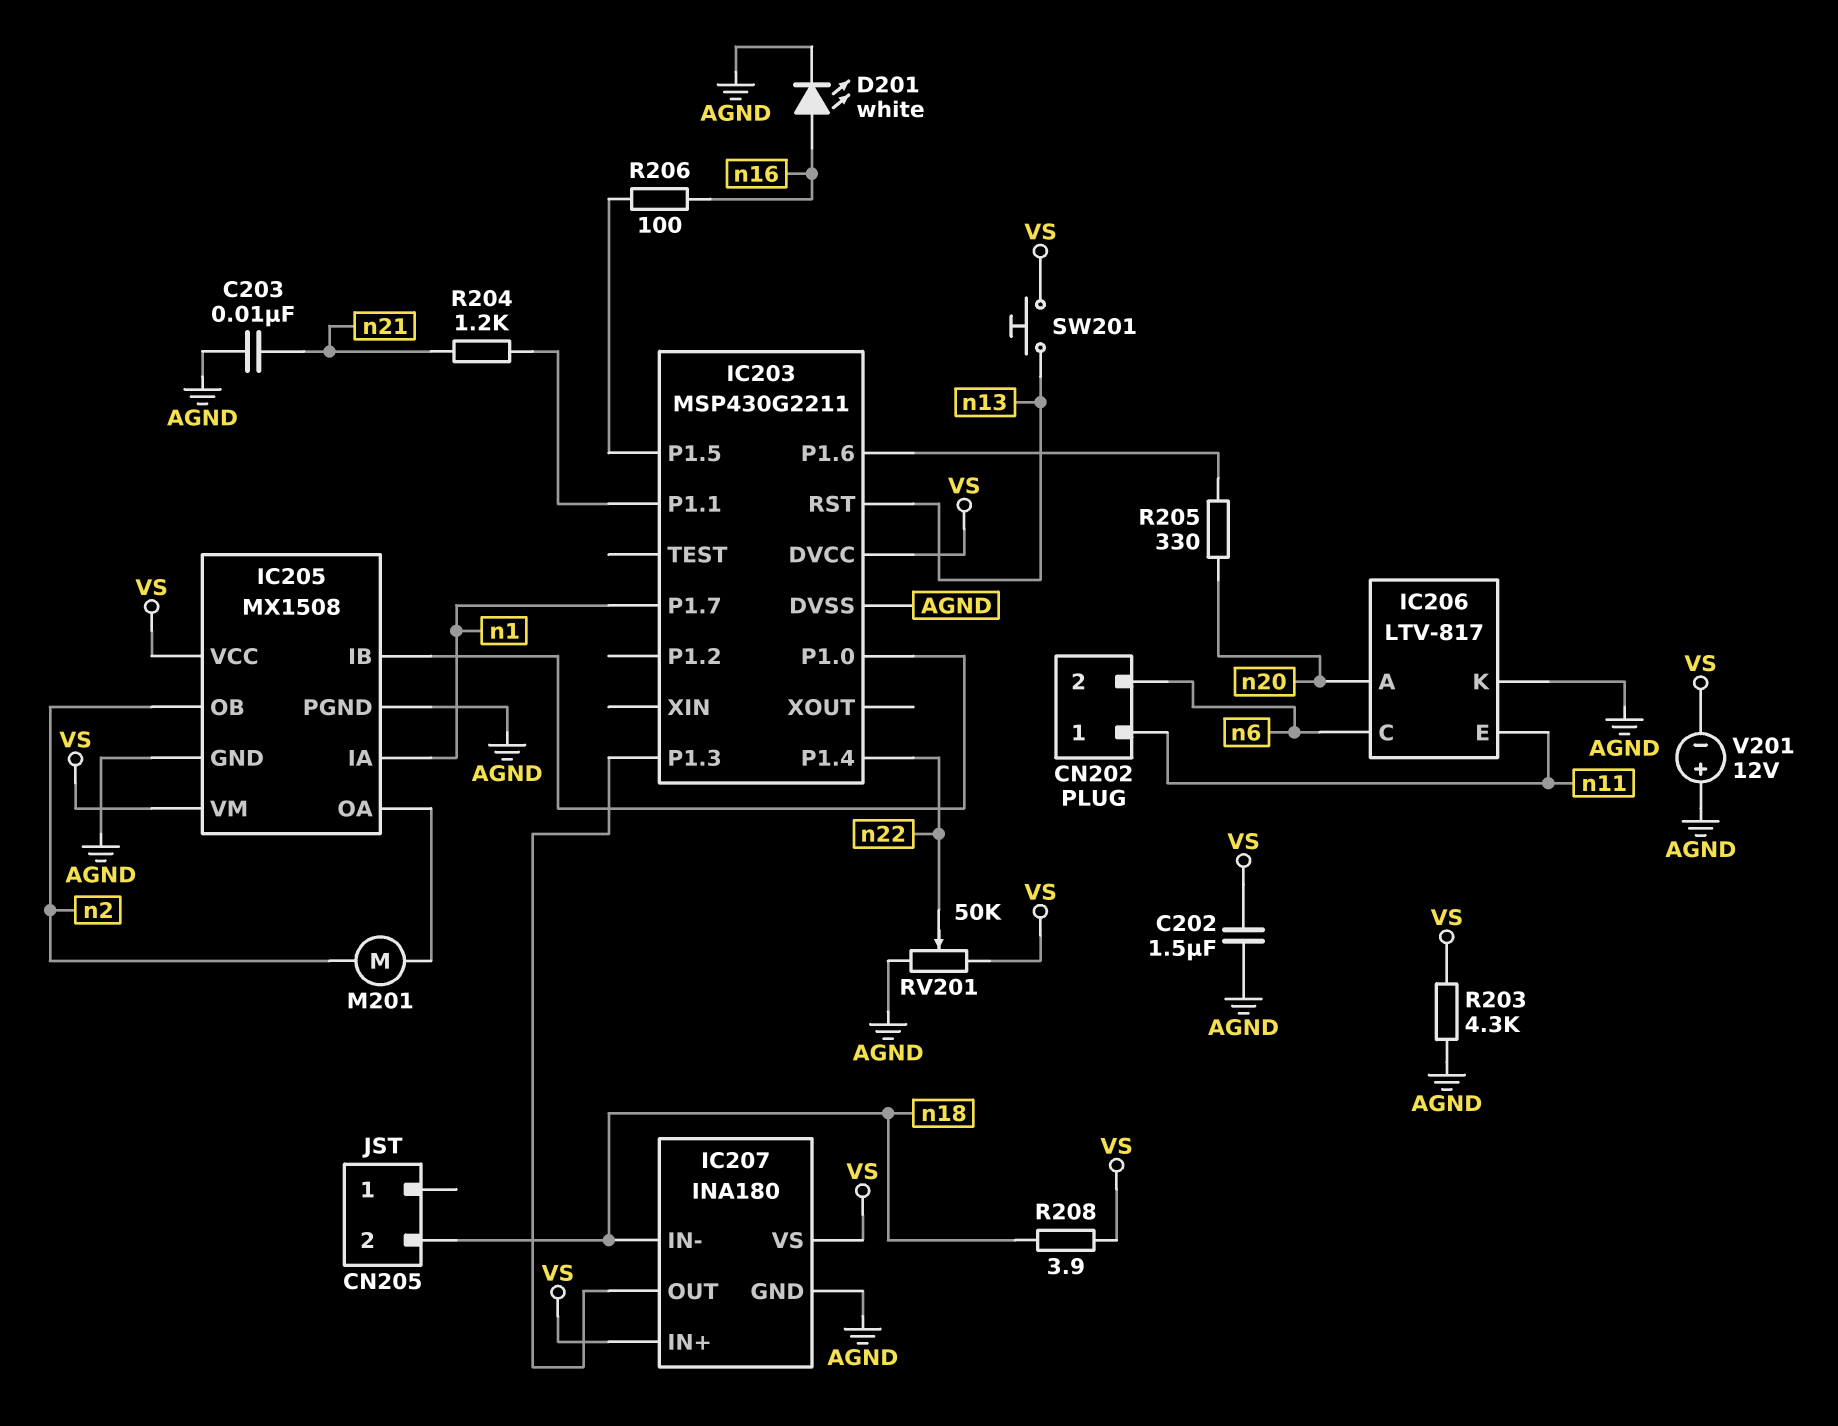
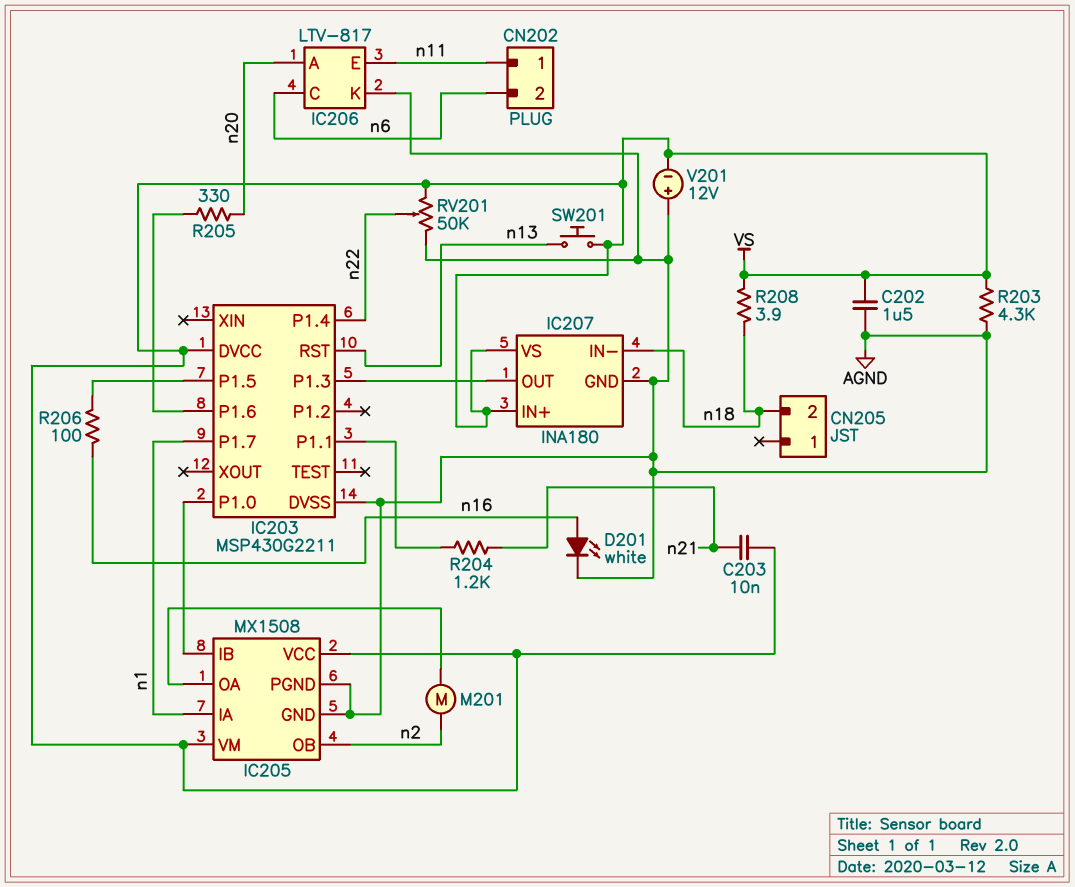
C203: 10nF (AGND, n21) -> 10nF (VS, n21)

